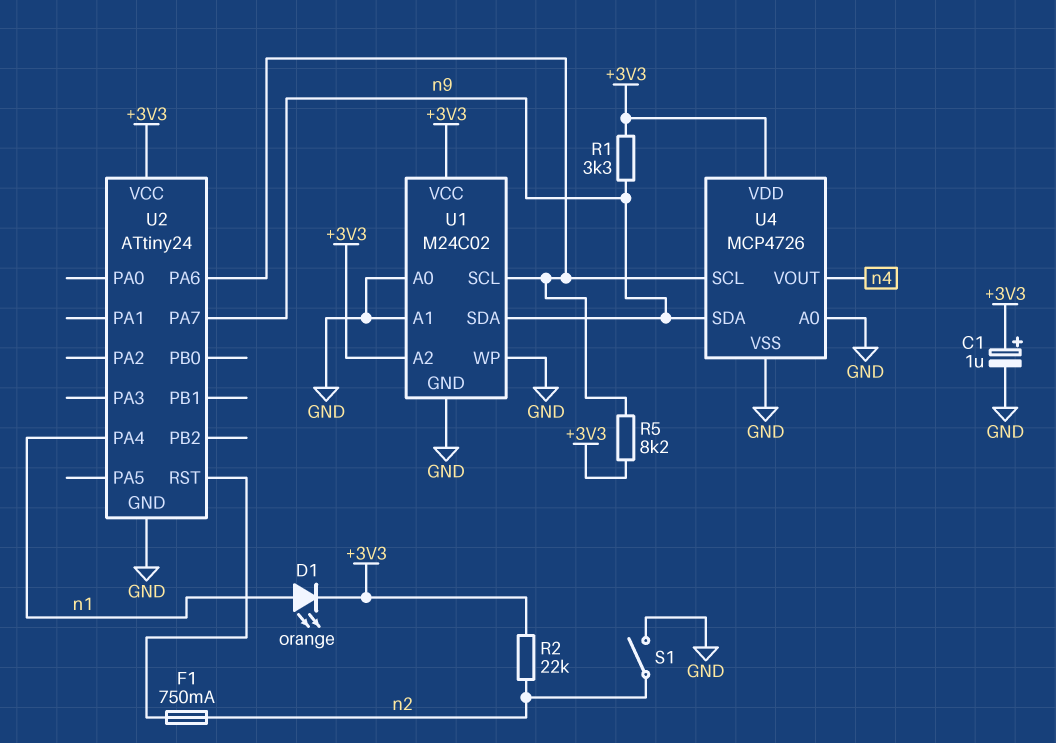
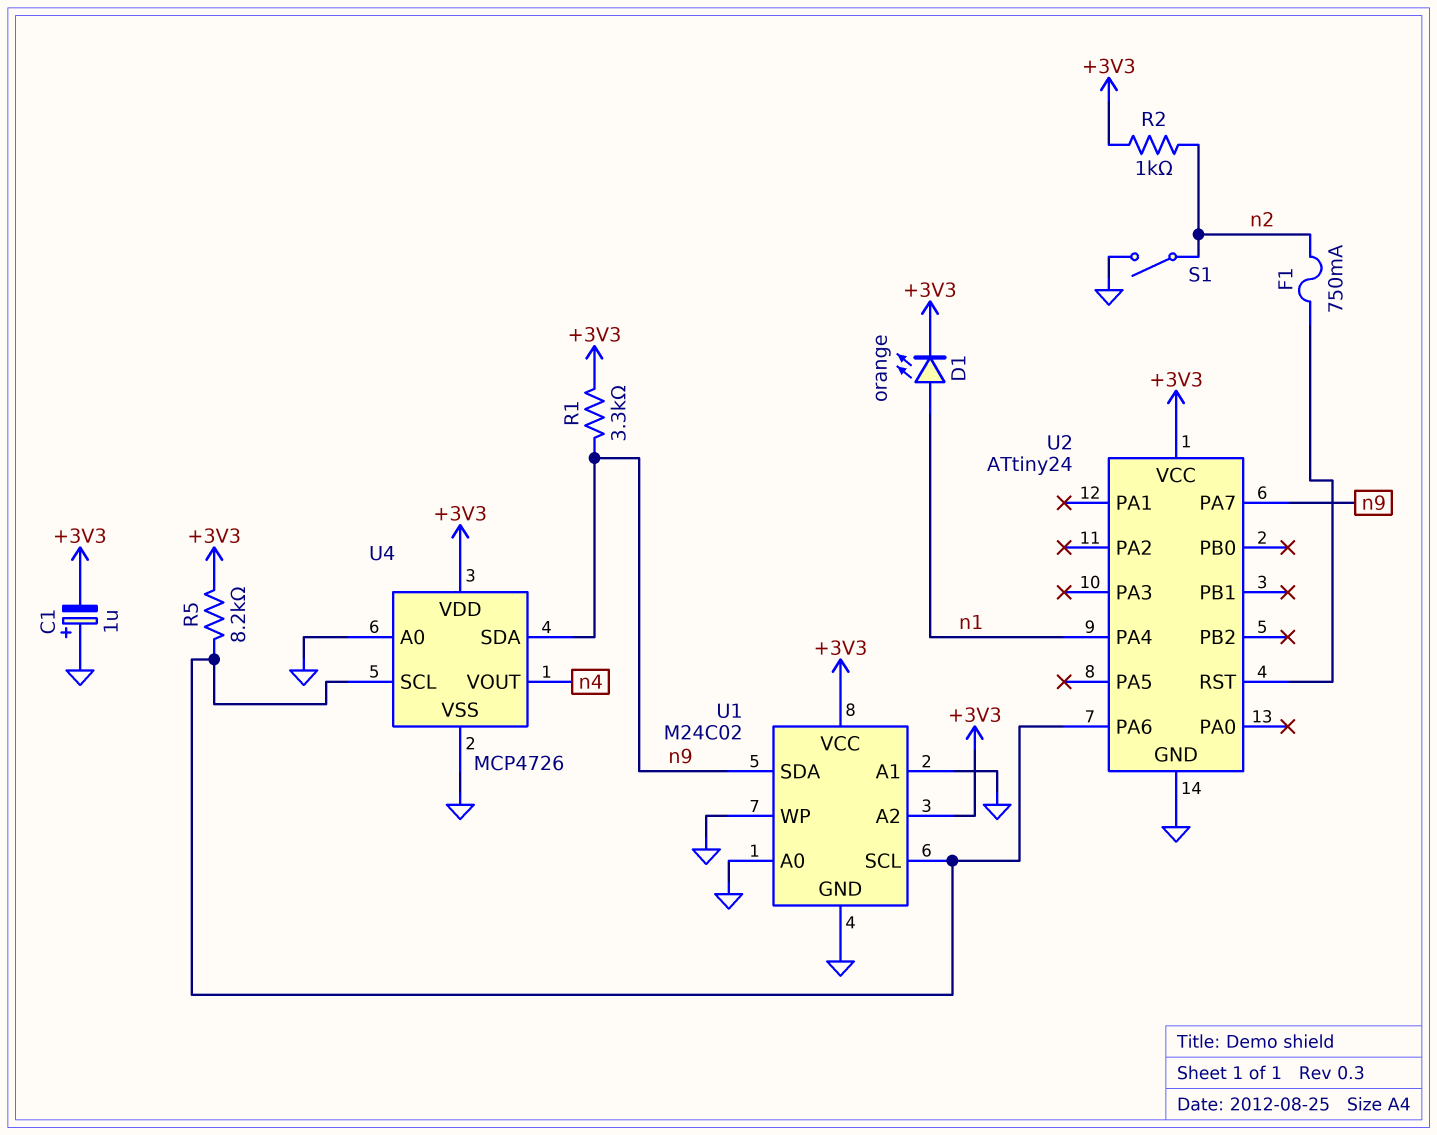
C1: 1uF (plus +3V3, minus GND) -> 1uF (plus GND, minus +3V3)
R2: 22k (+3V3, n2) -> 1k (+3V3, n2)

